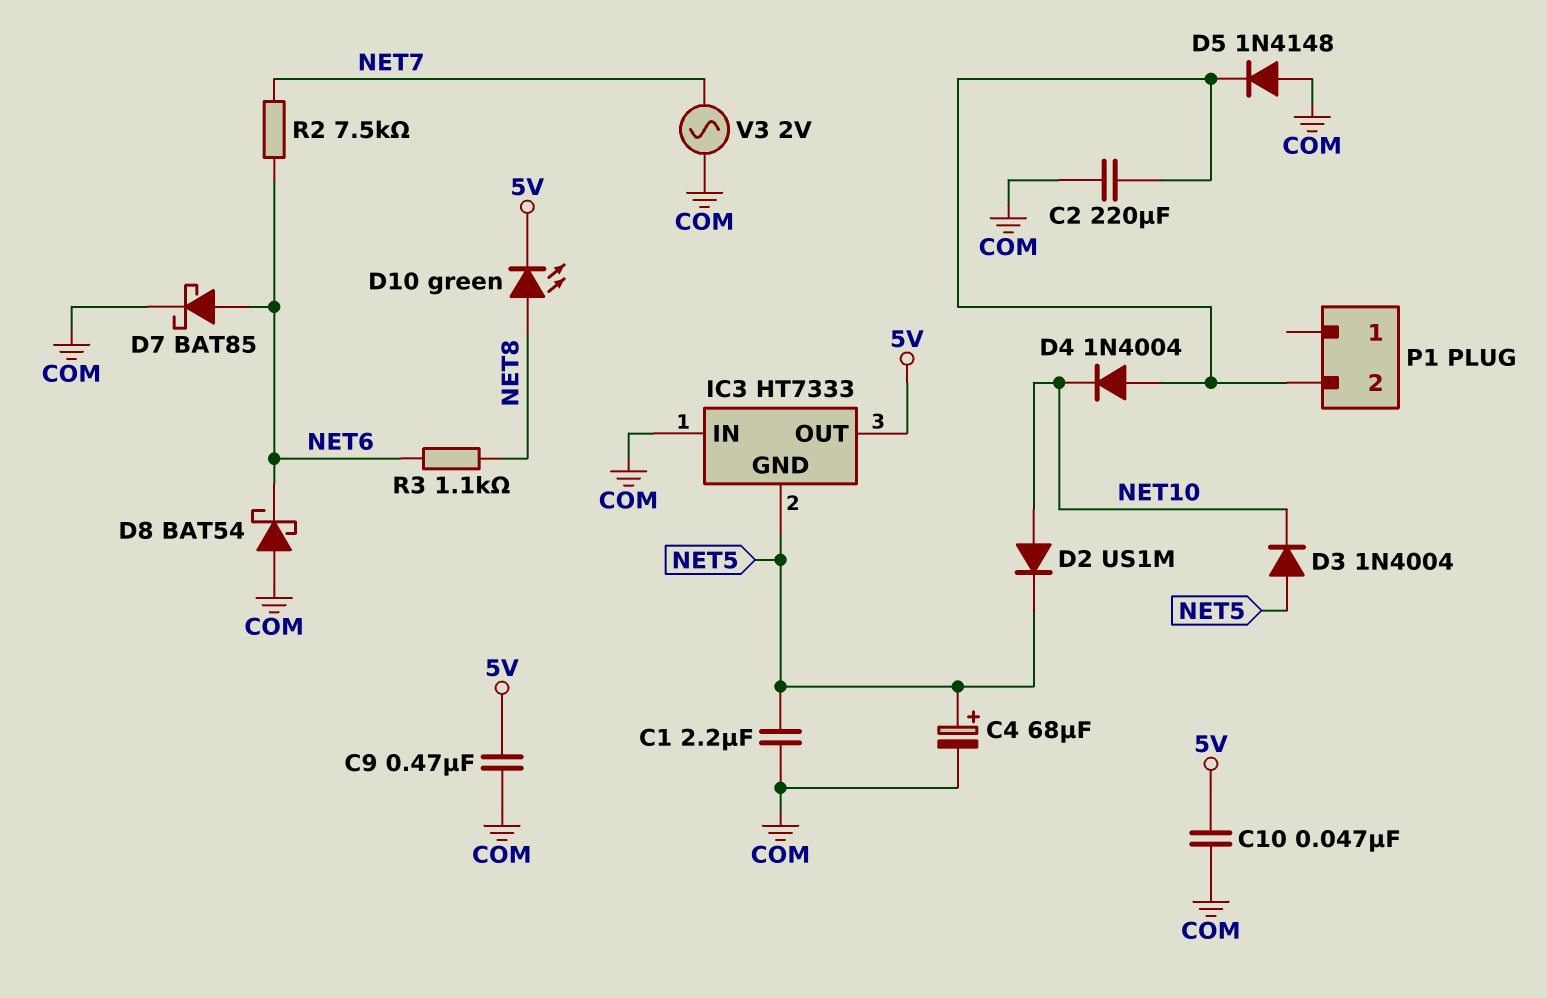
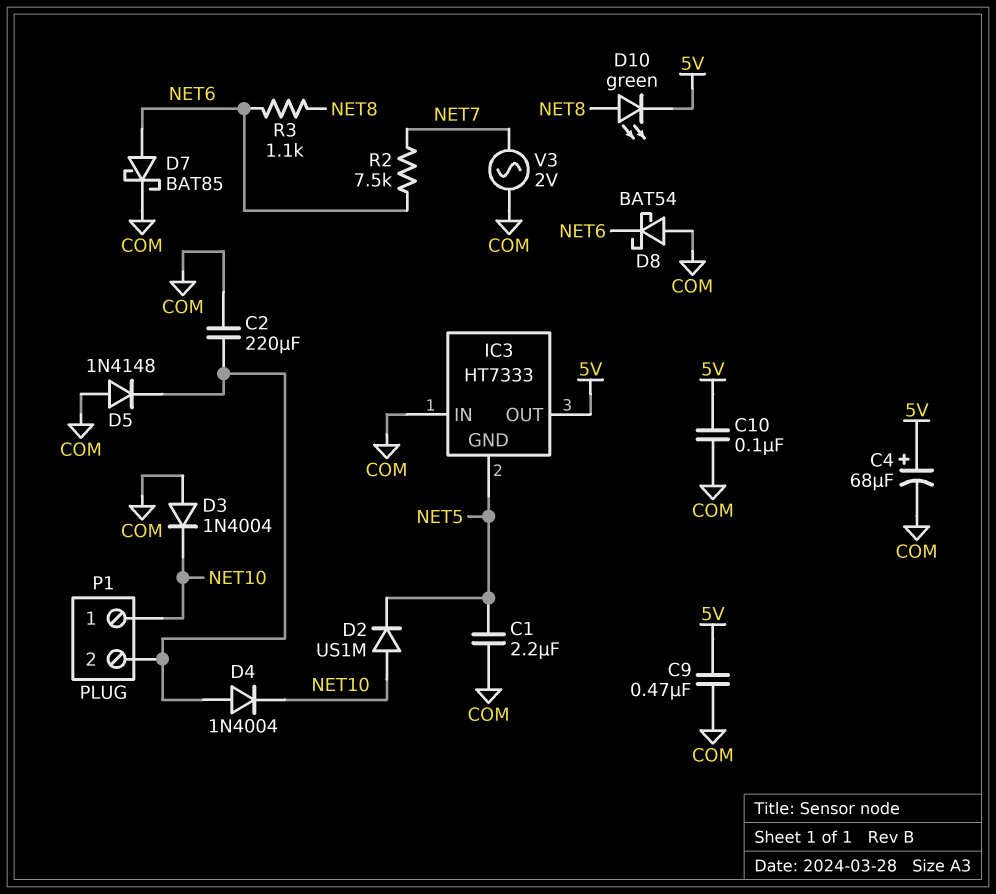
C4: 68uF (plus NET5, minus COM) -> 68uF (plus 5V, minus COM)
C10: 47nF (5V, COM) -> 100nF (5V, COM)
D3: diode 1N4004 (A NET5, K NET10) -> diode 1N4004 (A COM, K NET10)
P1 pin 1: none -> NET10

